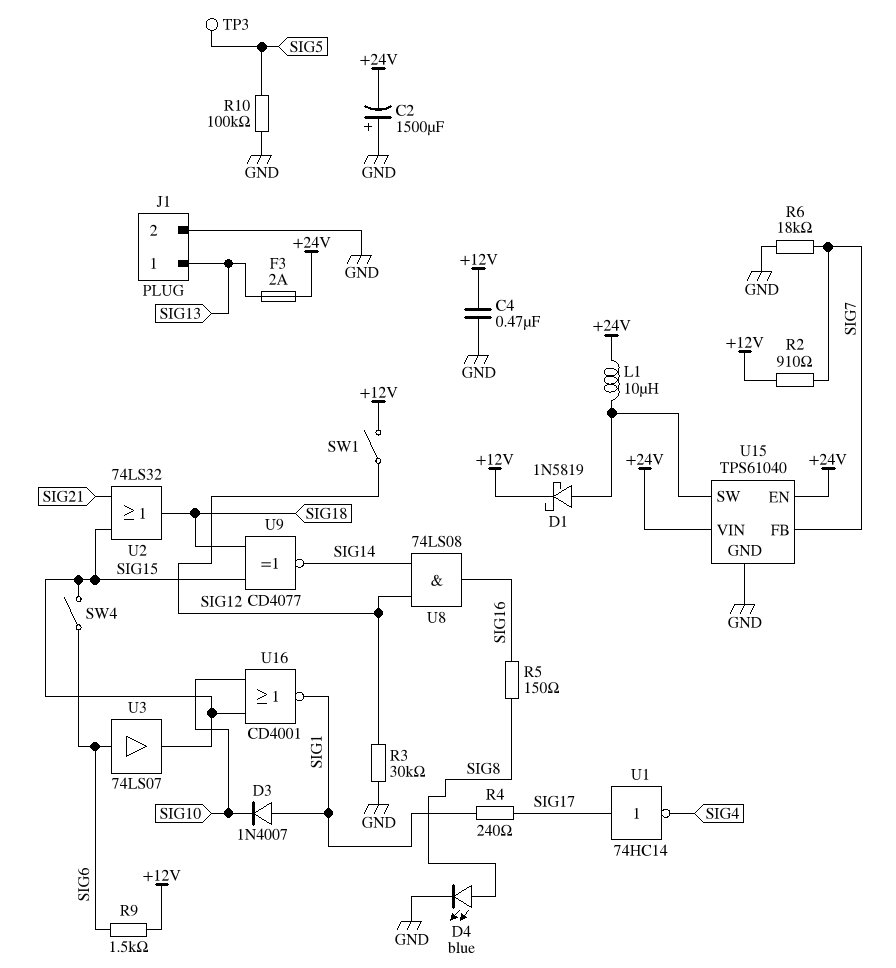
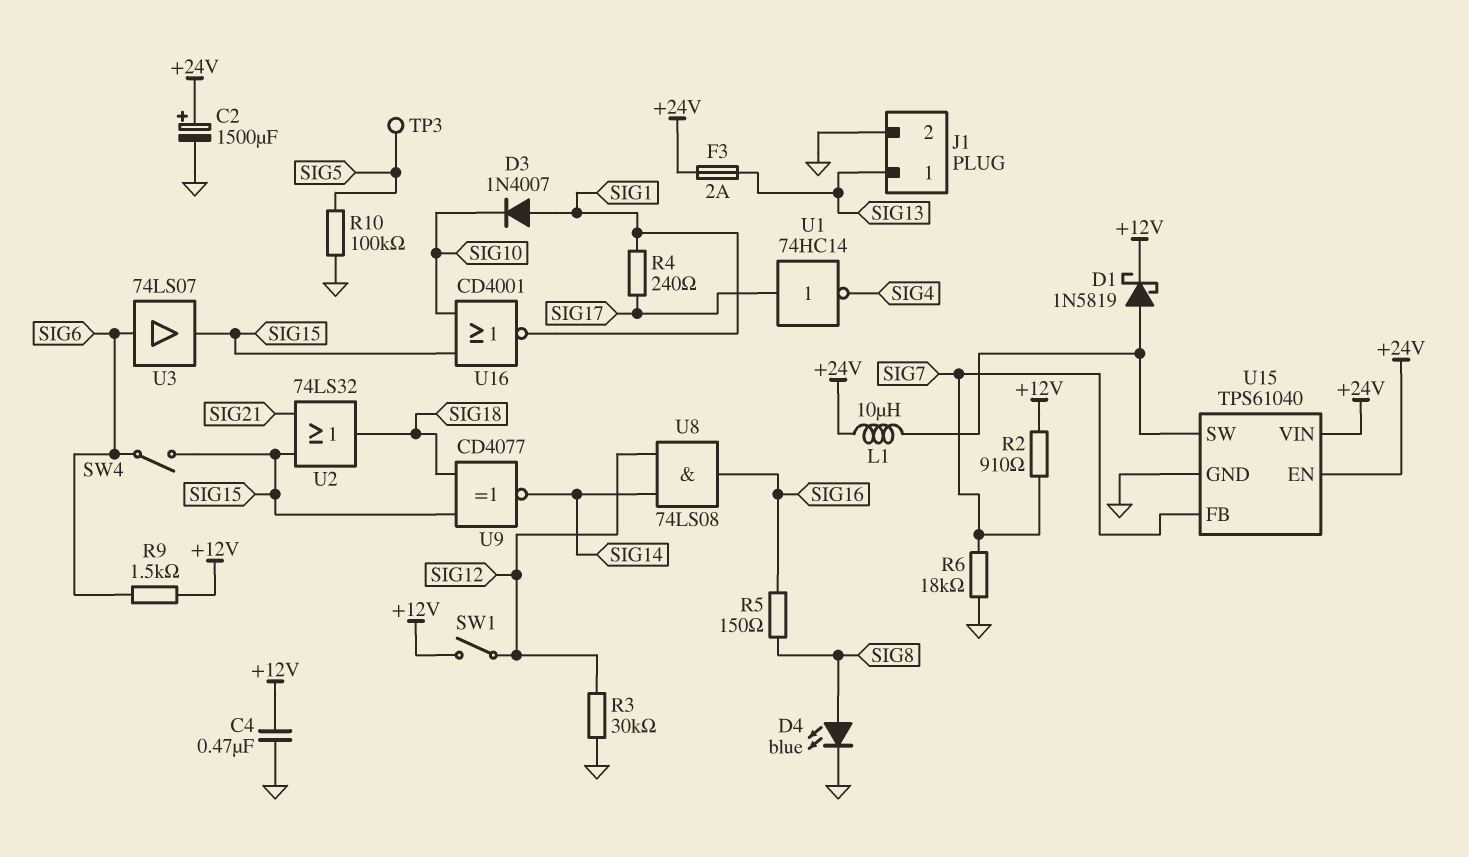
C2: 1500uF (plus GND, minus +24V) -> 1500uF (plus +24V, minus GND)

